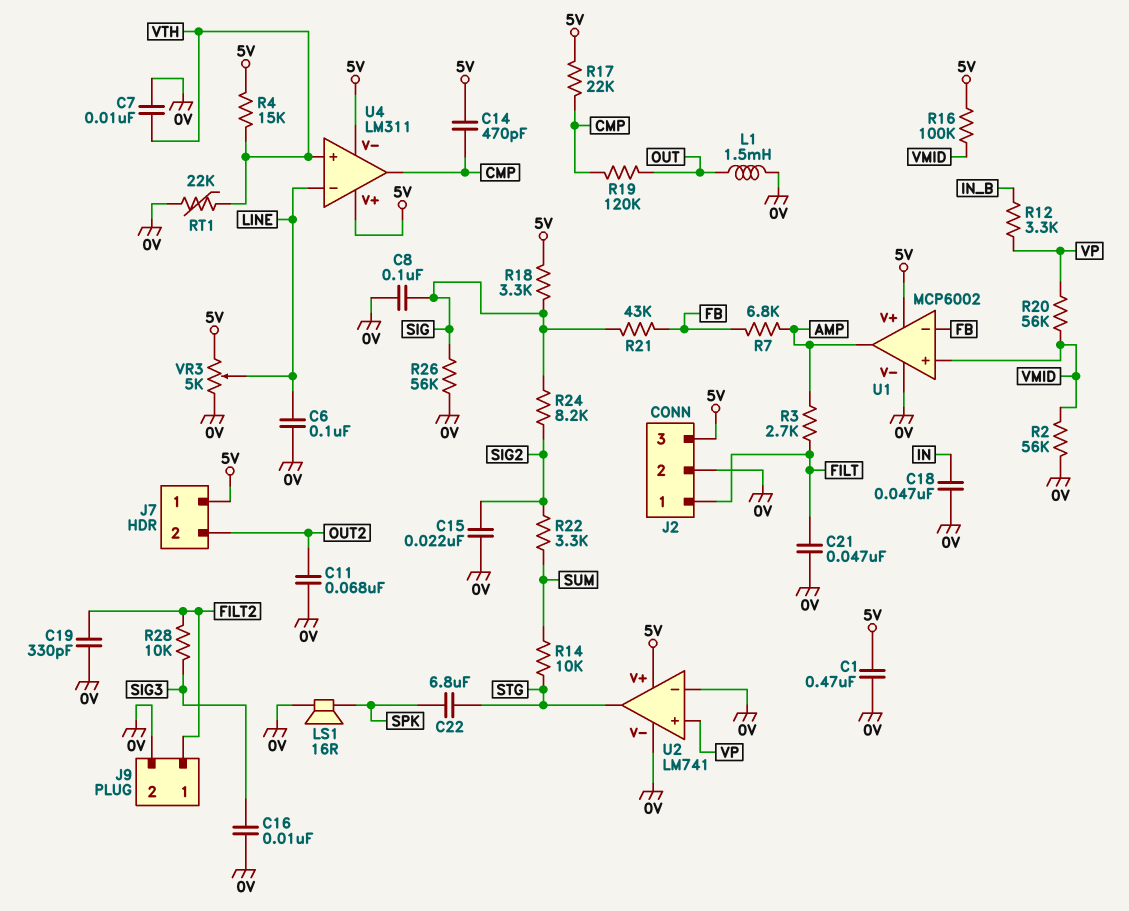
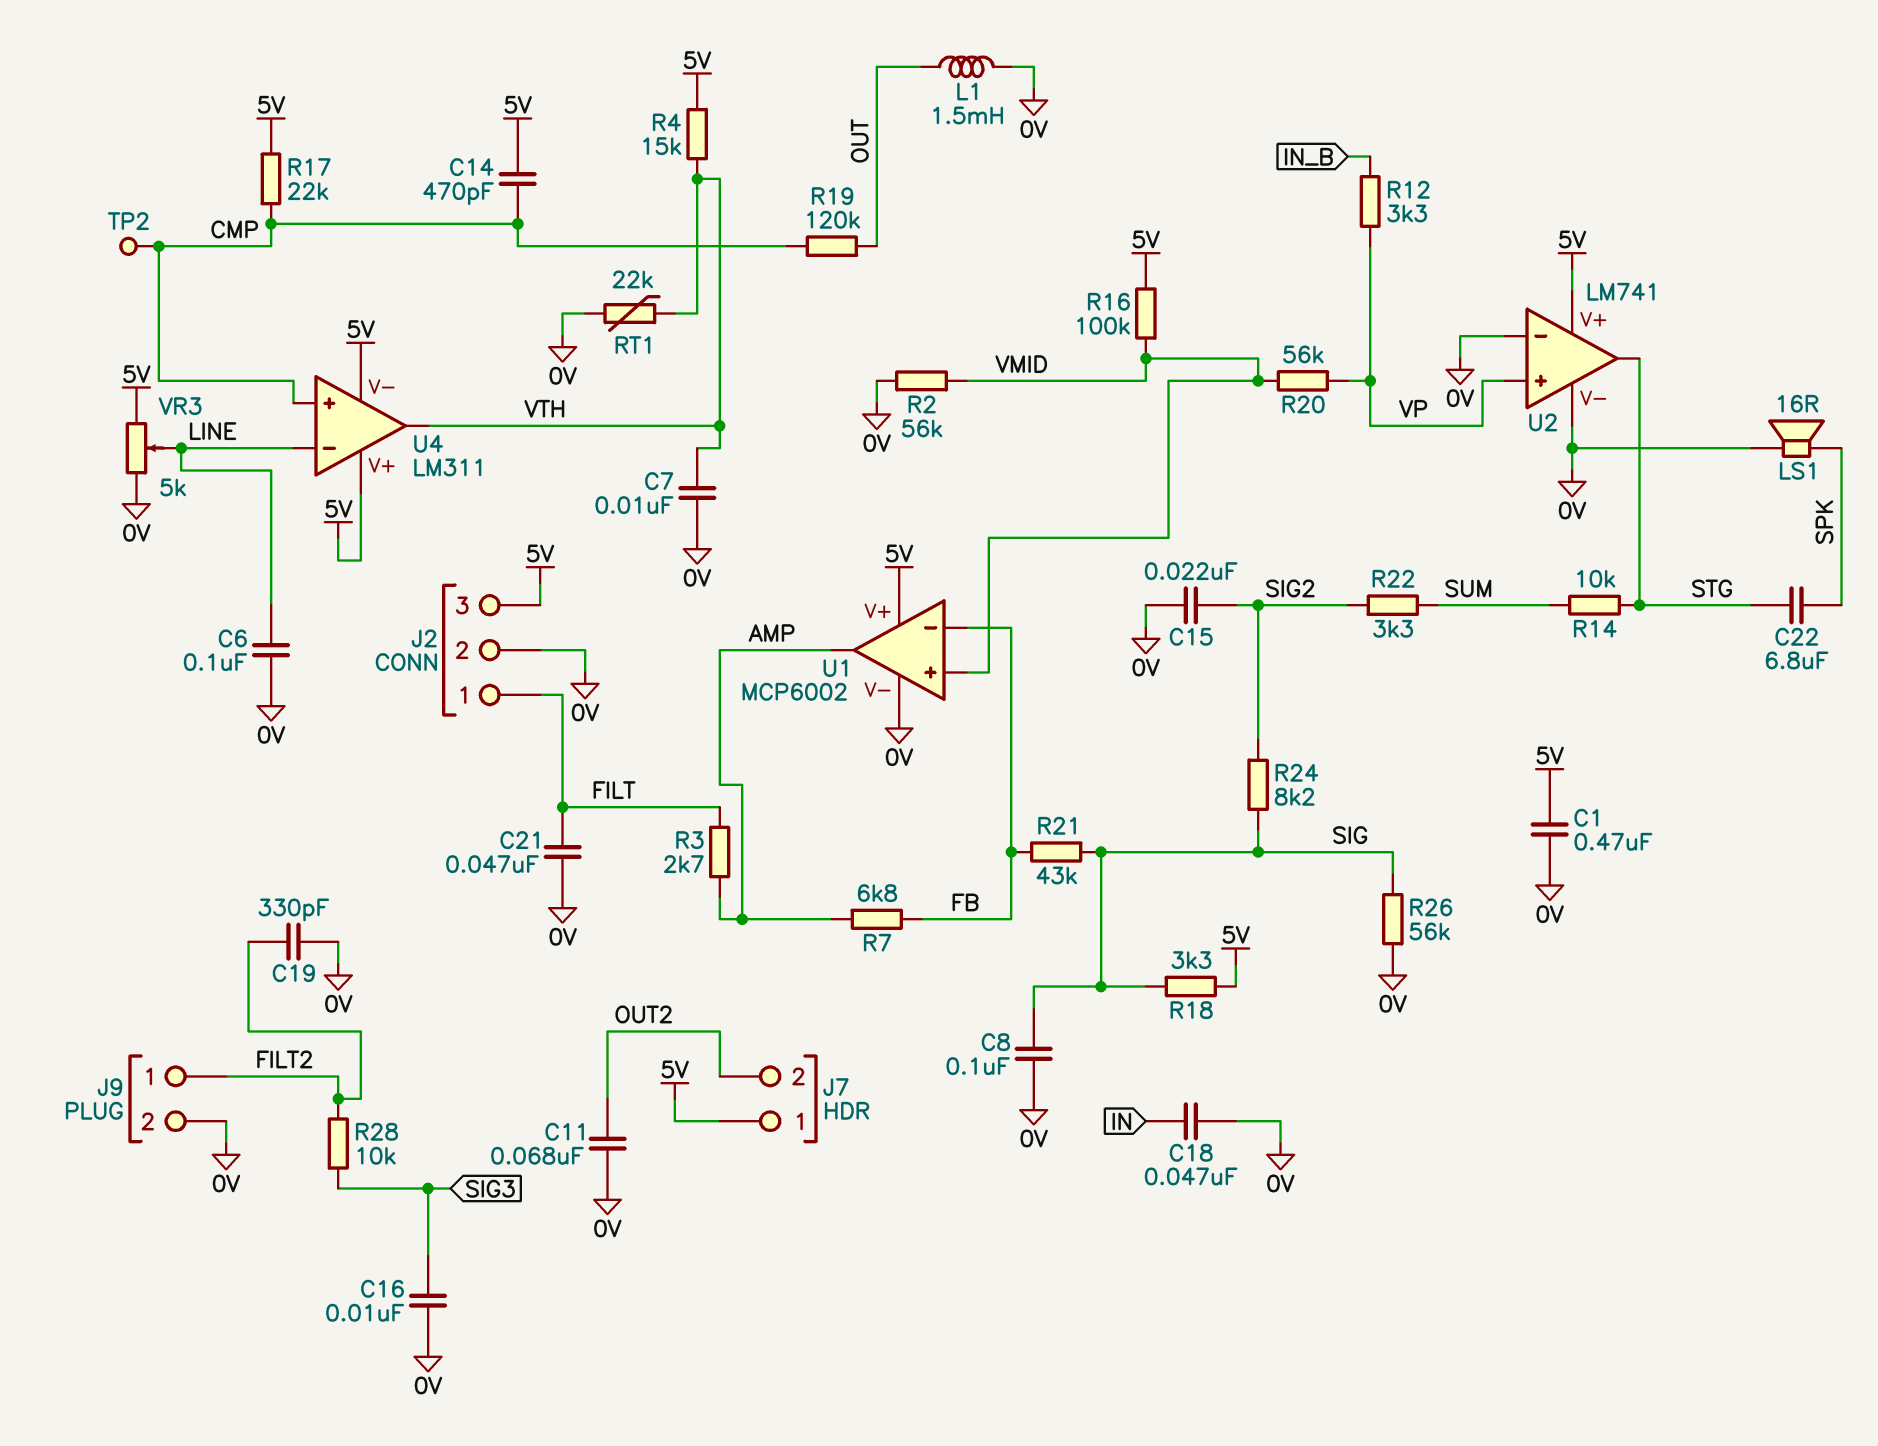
TP2: none -> test point (CMP)
U4 pin in+: VTH -> CMP
U4 pin out: CMP -> VTH

